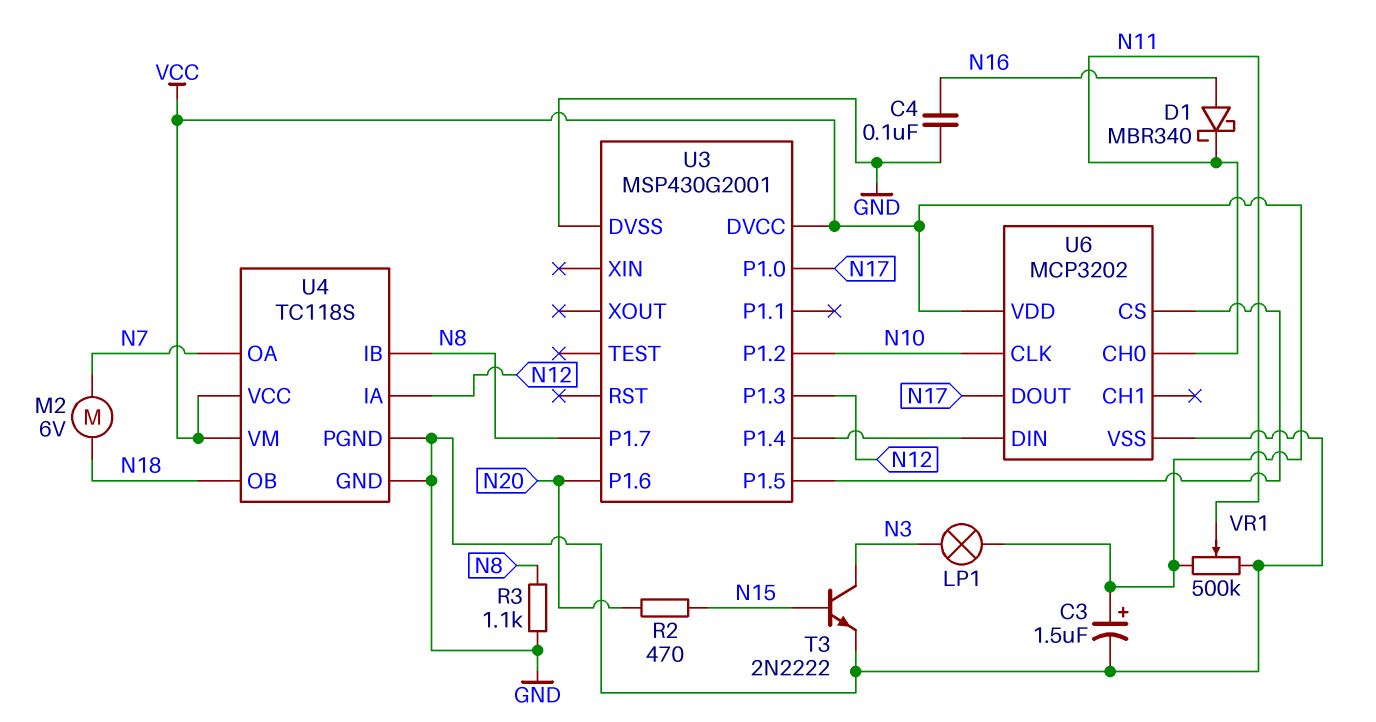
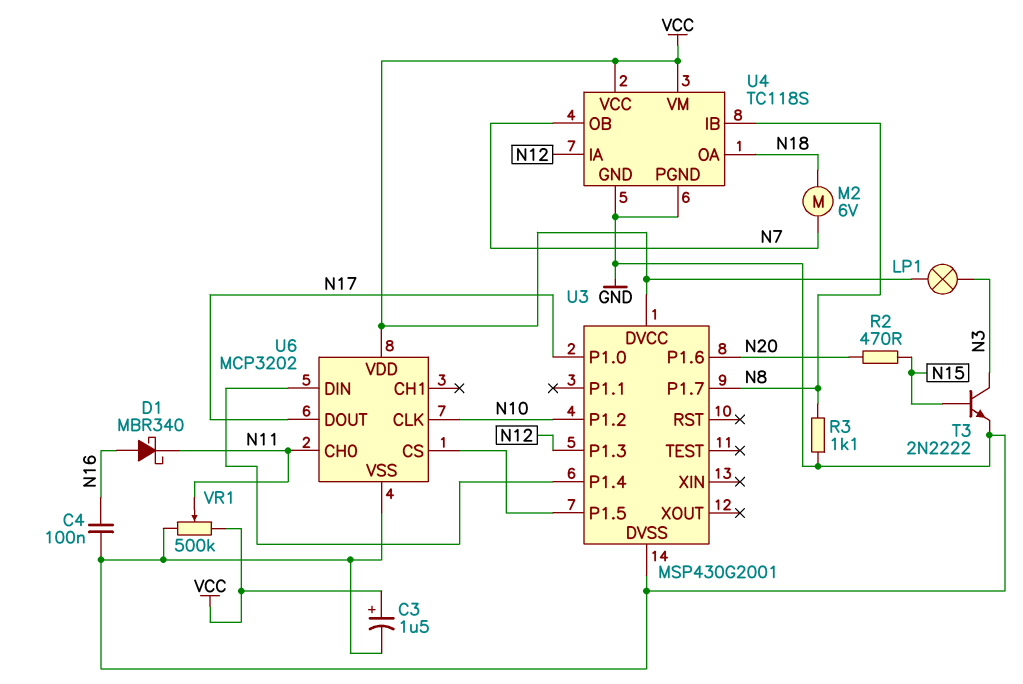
U4 pin OA: N7 -> N18
U4 pin OB: N18 -> N7

